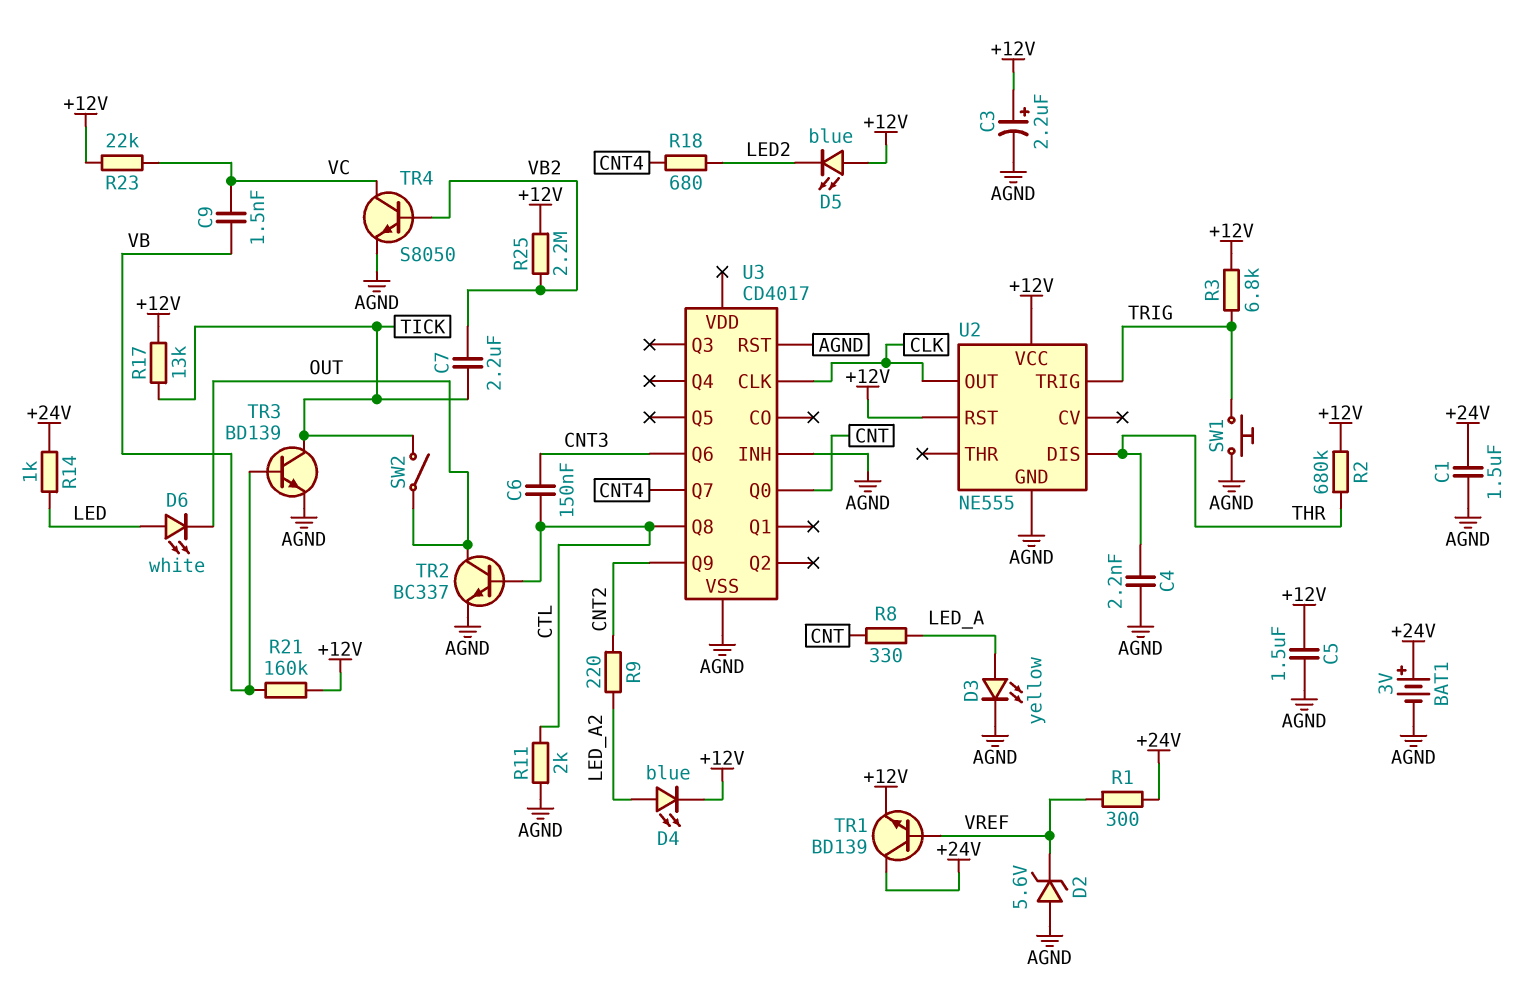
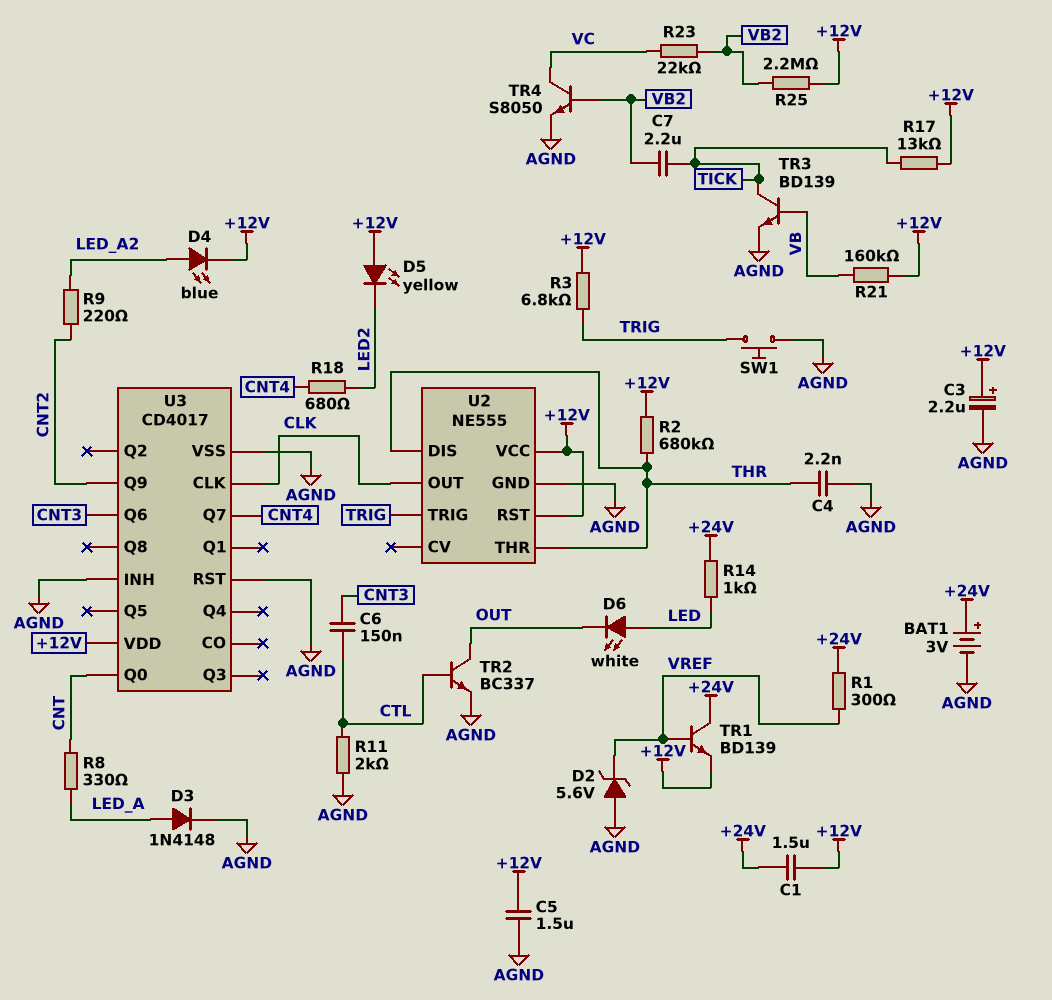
C1: 1.5uF (+24V, AGND) -> 1.5uF (+12V, +24V)
C9: 1.5nF (VB, VC) -> none
D3: LED yellow (A LED_A, K AGND) -> diode 1N4148 (A LED_A, K AGND)
D5: LED blue (A +12V, K LED2) -> LED yellow (A +12V, K LED2)
R23: 22k (+12V, VC) -> 22k (VB2, VC)
SW2: switch (OUT, TICK) -> none
U2 pin THR: none -> THR
U3 pin Q8: CTL -> none
U3 pin VDD: none -> +12V

